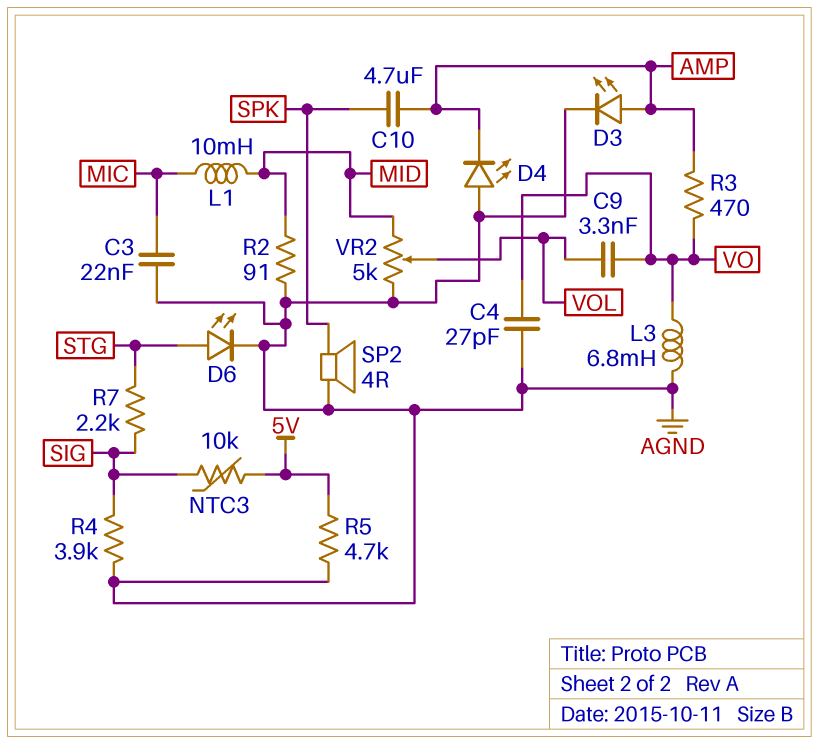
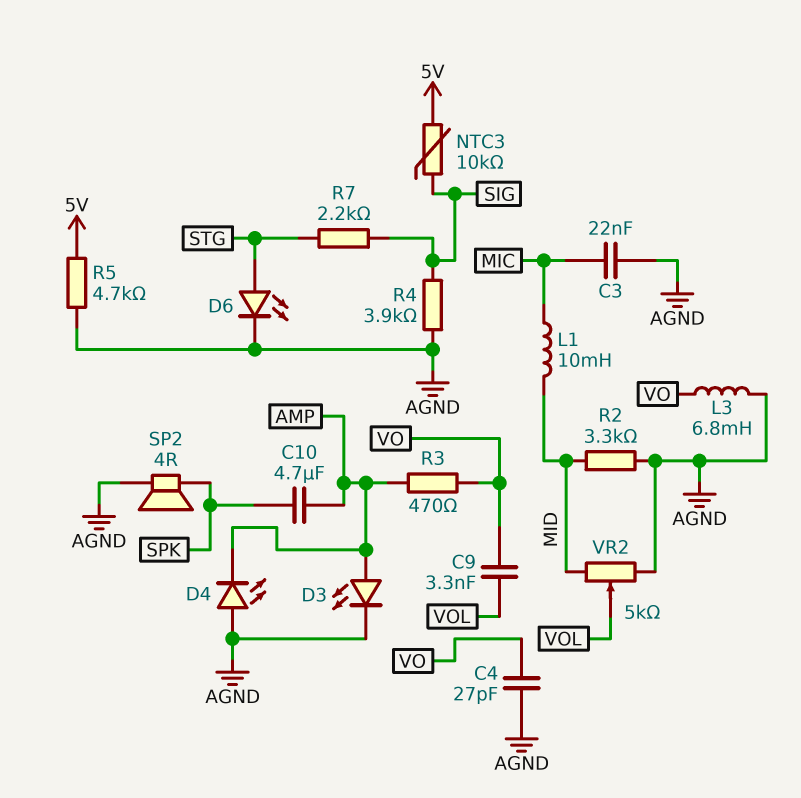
R2: 91 (AGND, MID) -> 3.3k (AGND, MID)

